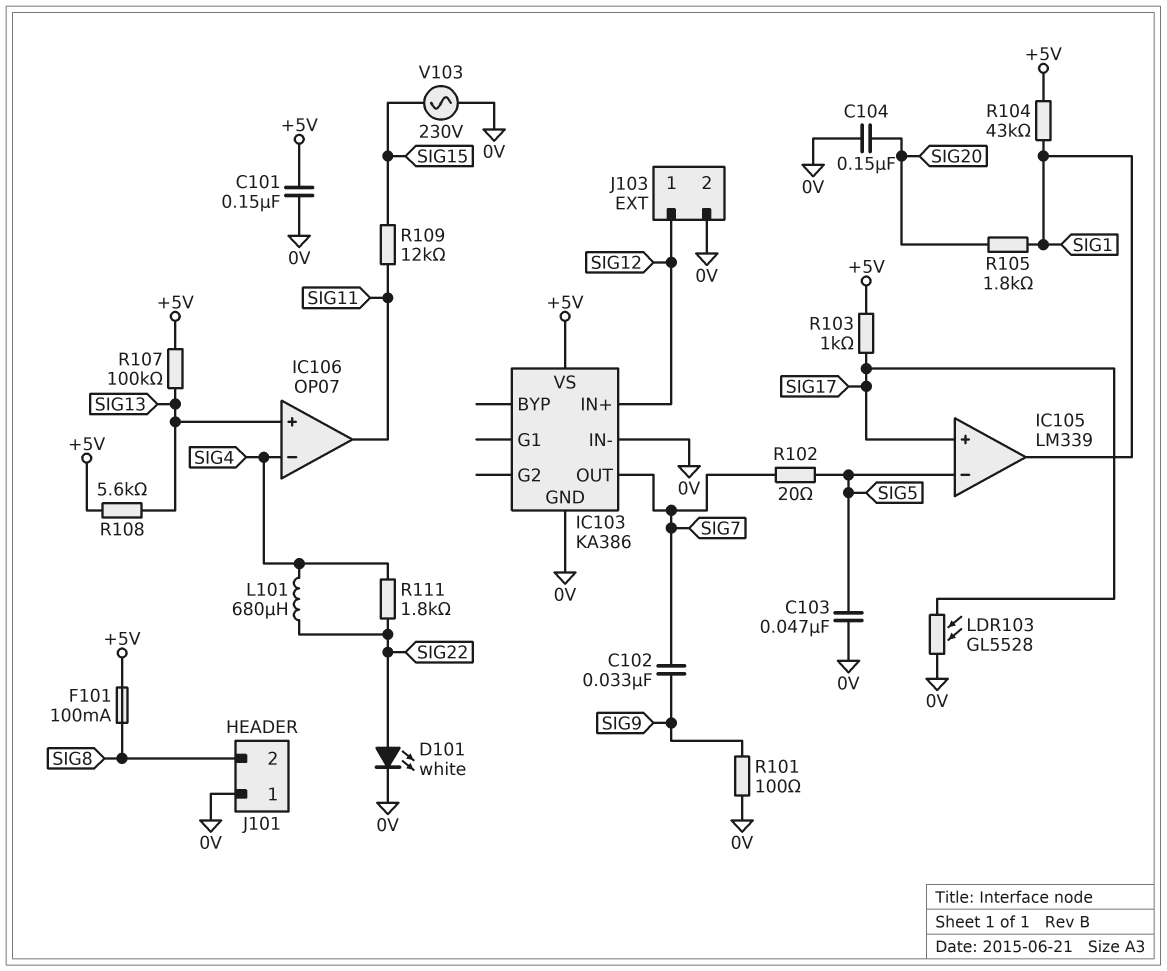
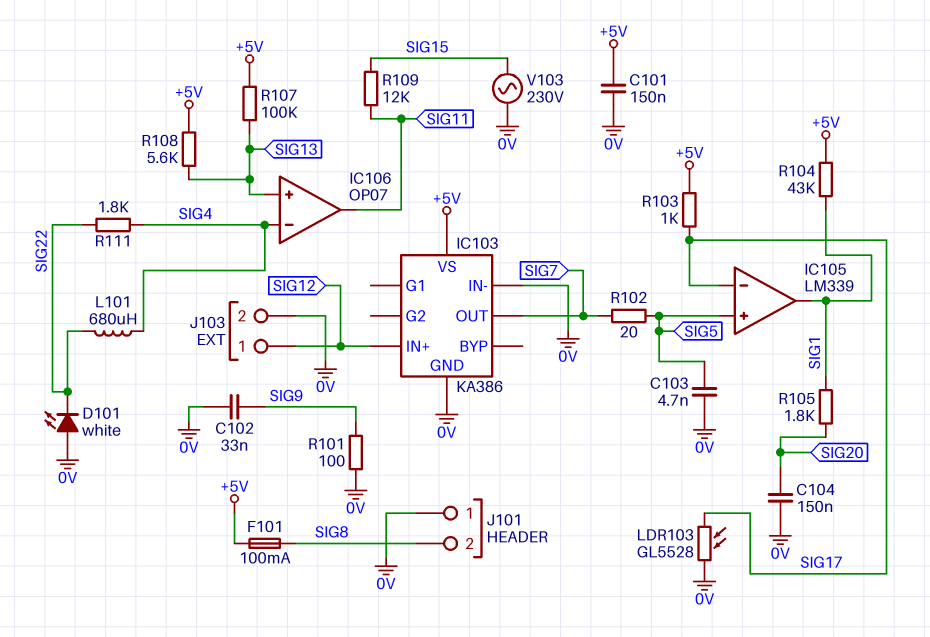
C102: 33nF (SIG7, SIG9) -> 33nF (0V, SIG9)
C103: 47nF (0V, SIG5) -> 4.7nF (0V, SIG5)
D101: LED white (A SIG22, K 0V) -> LED white (A 0V, K SIG22)
IC105 pin in+: SIG17 -> SIG5
IC105 pin in-: SIG5 -> SIG17

